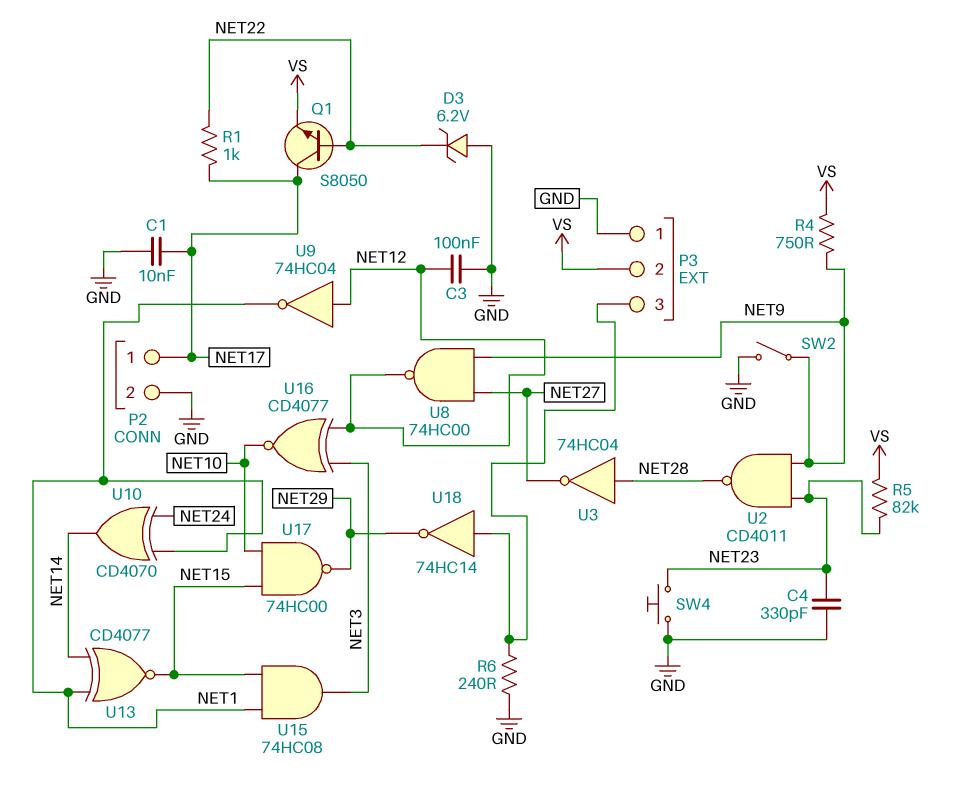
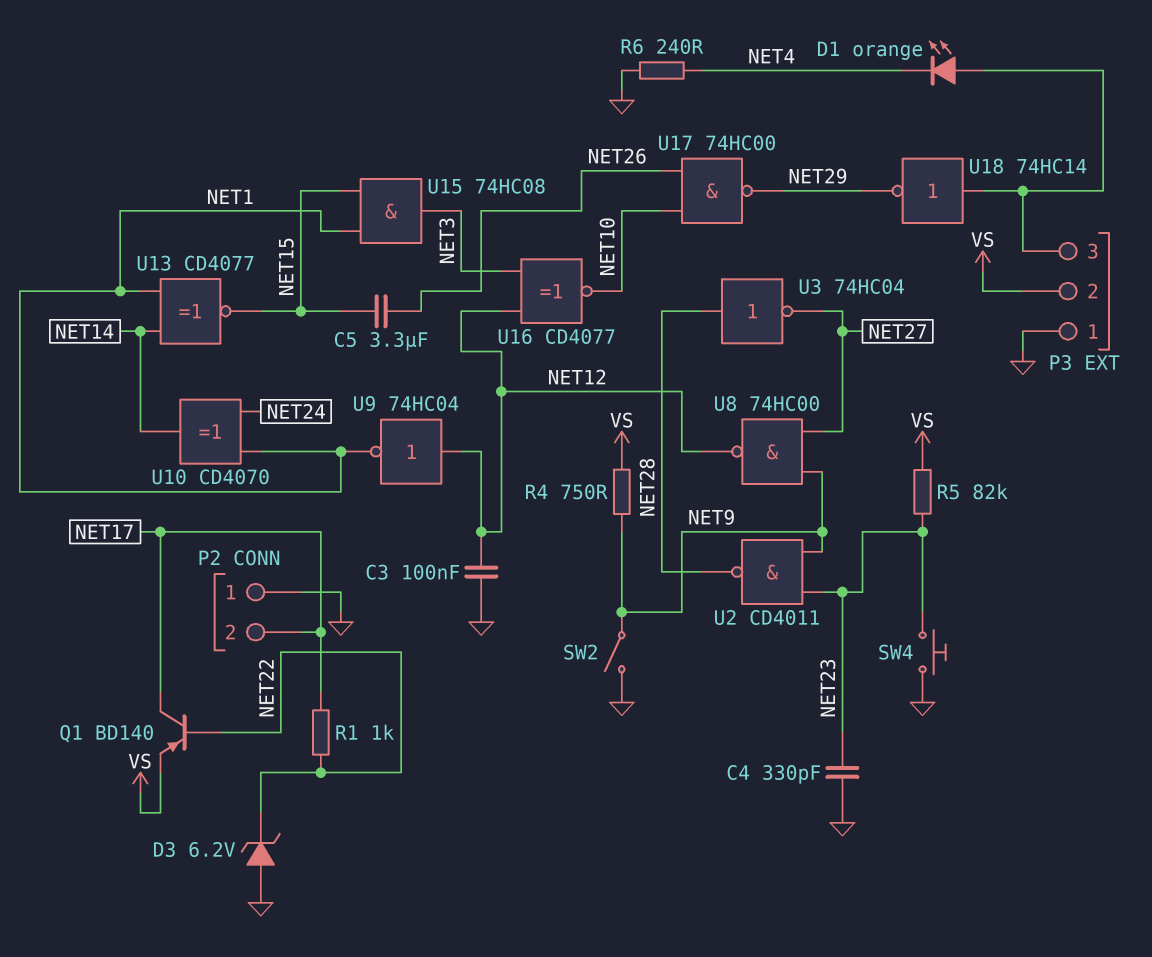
C1: 10nF (GND, NET17) -> none
C5: none -> 3.3uF (NET15, NET26)
D1: none -> LED orange (A P3/3, K NET4)
P2 pin 1: NET17 -> GND
P2 pin 2: GND -> NET17
Q1: NPN S8050 (B NET22, C NET17, E VS) -> PNP BD140 (B NET22, C NET17, E VS)
R6: 240 (GND, P3/3) -> 240 (GND, NET4)
U17: NAND 74HC00 (in NET10, in NET15, out NET29) -> NAND 74HC00 (in NET10, in NET26, out NET29)

